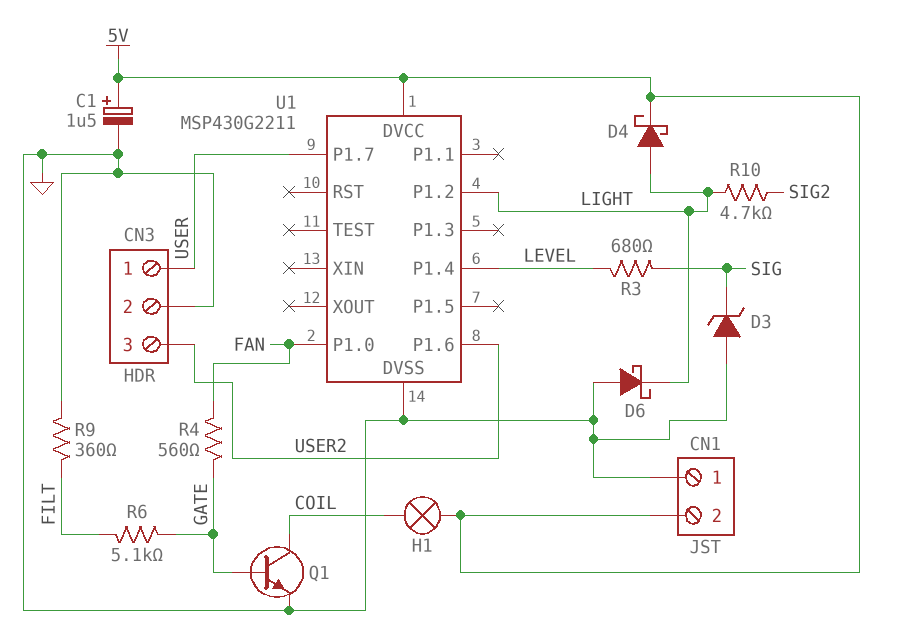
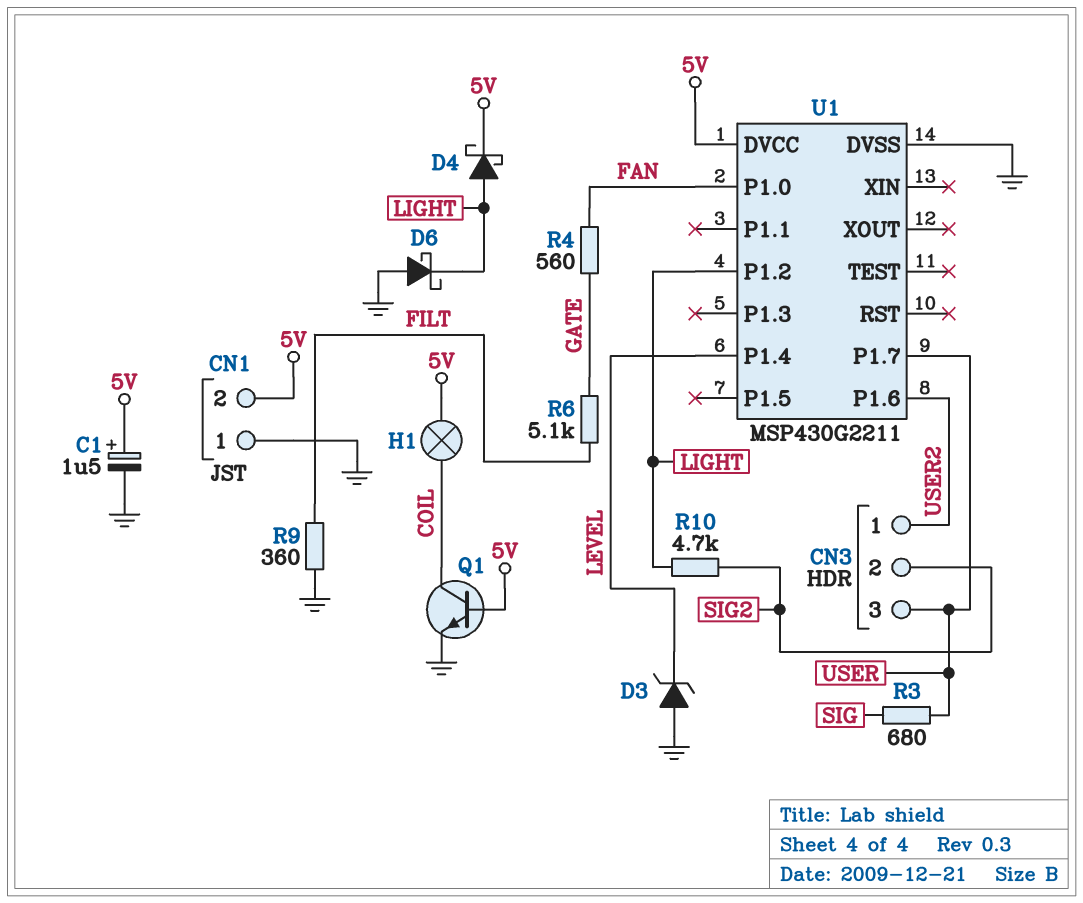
CN3 pin 1: USER -> USER2
CN3 pin 2: GND -> SIG2
CN3 pin 3: USER2 -> USER
D3: zener (A GND, K SIG) -> zener (A GND, K LEVEL)
Q1: NPN (B GATE, C COIL, E GND) -> NPN (B 5V, C COIL, E GND)
R3: 680 (LEVEL, SIG) -> 680 (SIG, USER)

